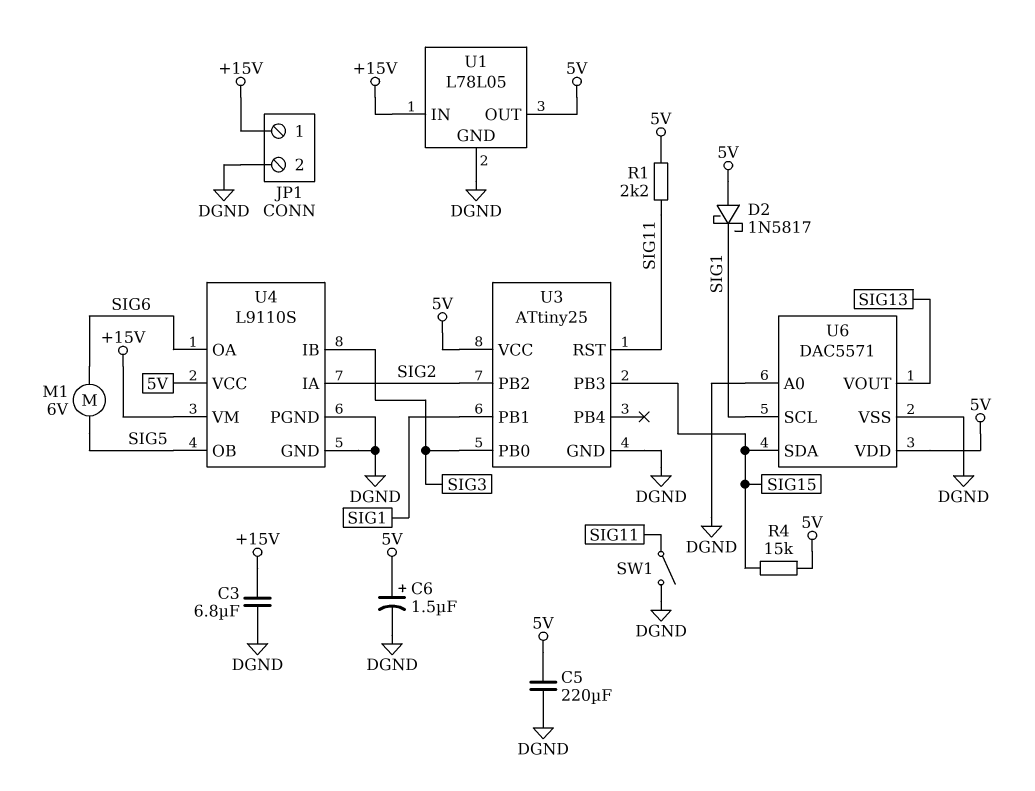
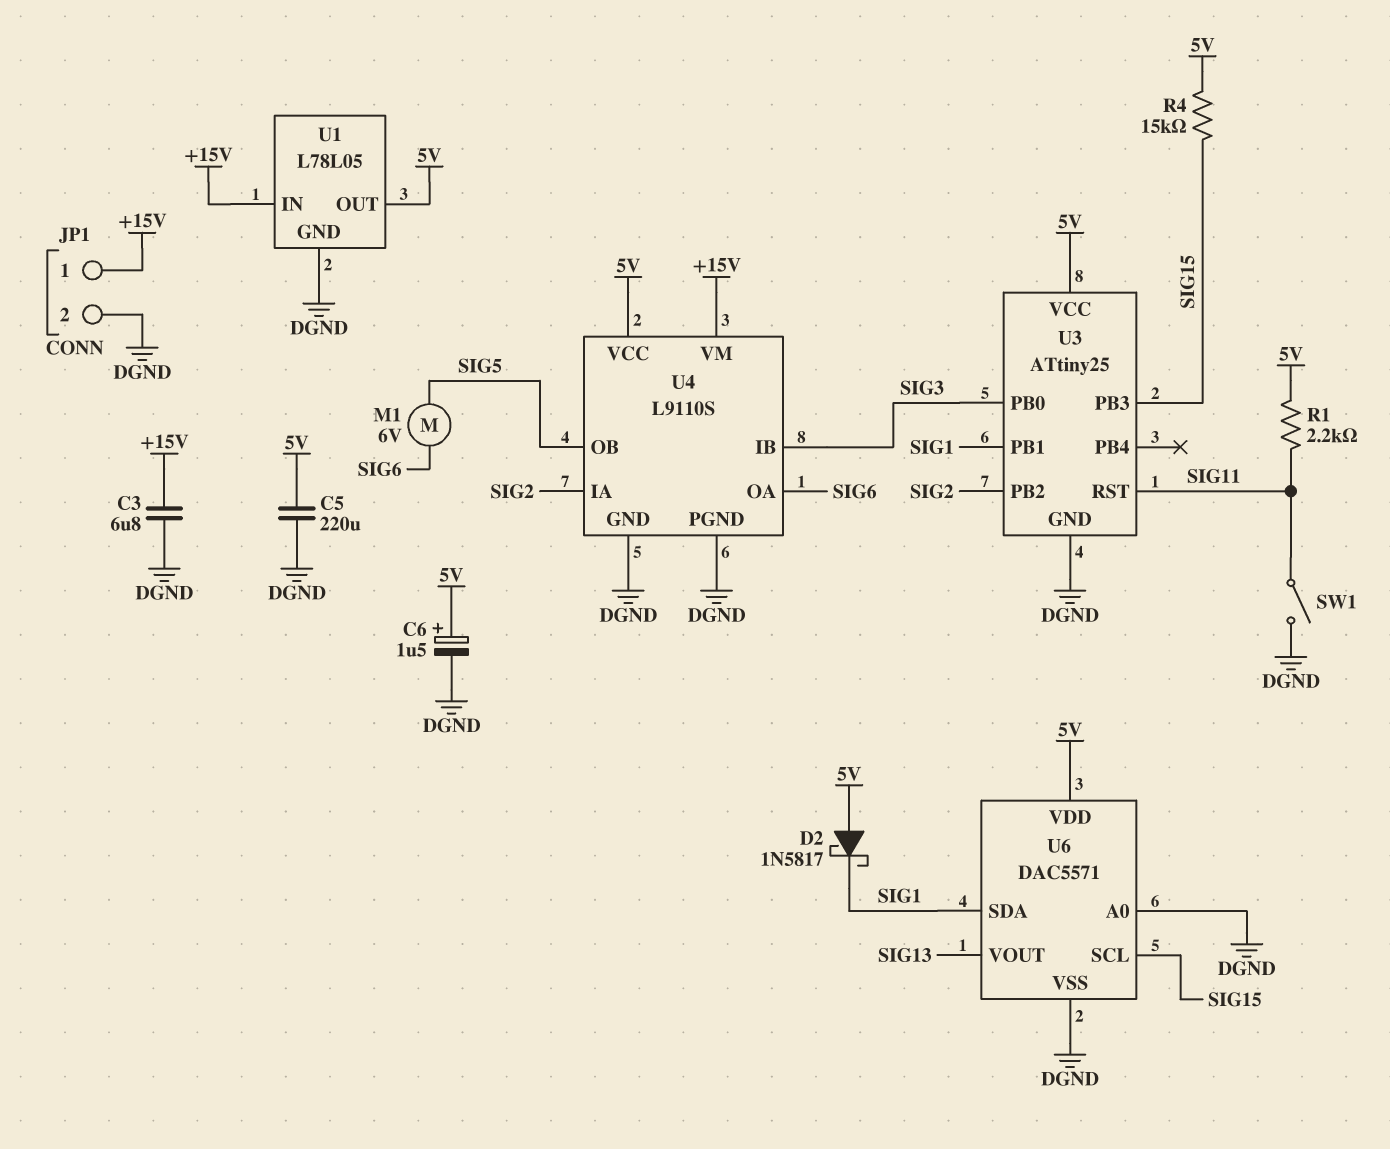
U6 pin SCL: SIG1 -> SIG15
U6 pin SDA: SIG15 -> SIG1

